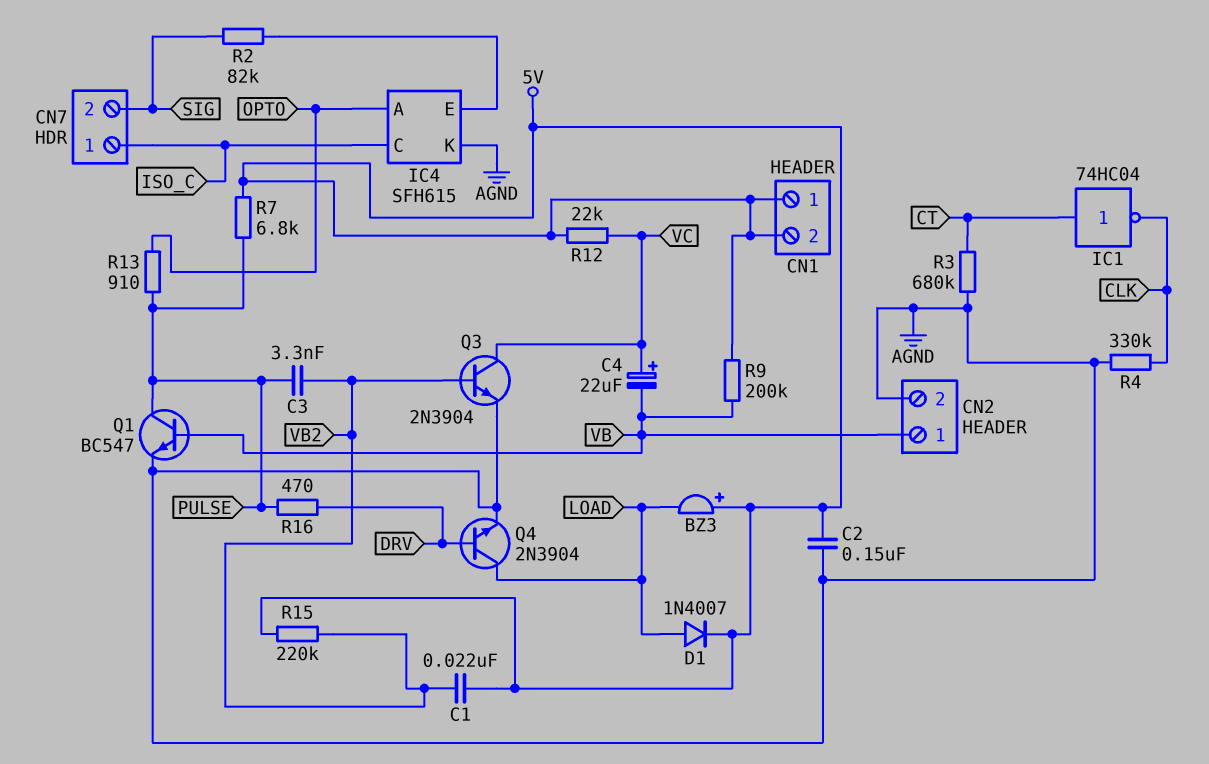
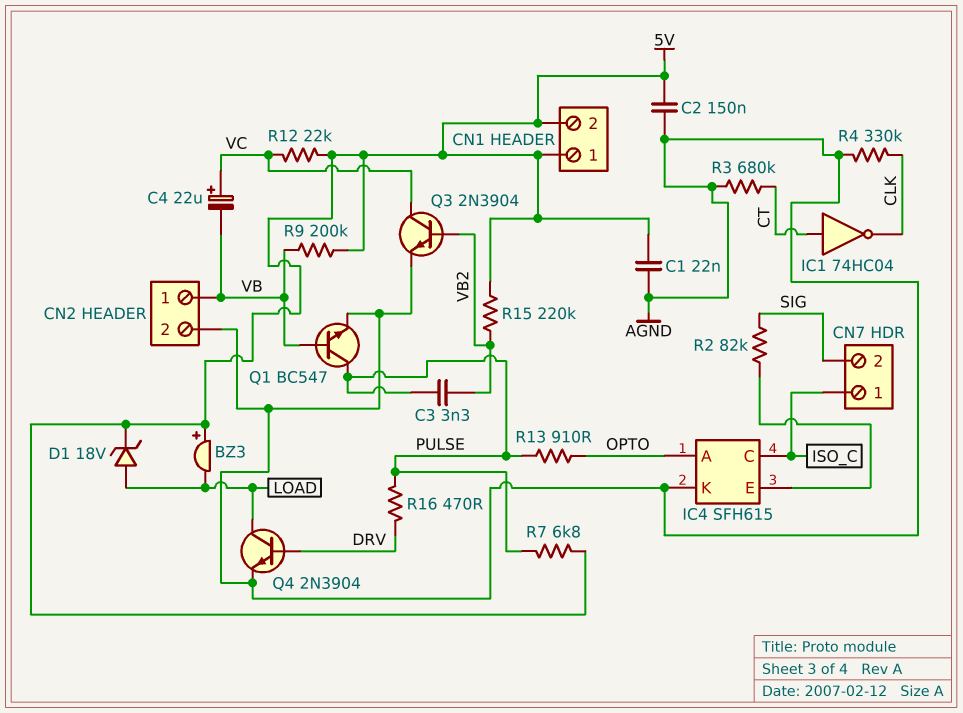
C1: 22nF (5V, VB2) -> 22nF (5V, AGND)
D1: diode 1N4007 (A LOAD, K 5V) -> zener 18V (A LOAD, K 5V)

